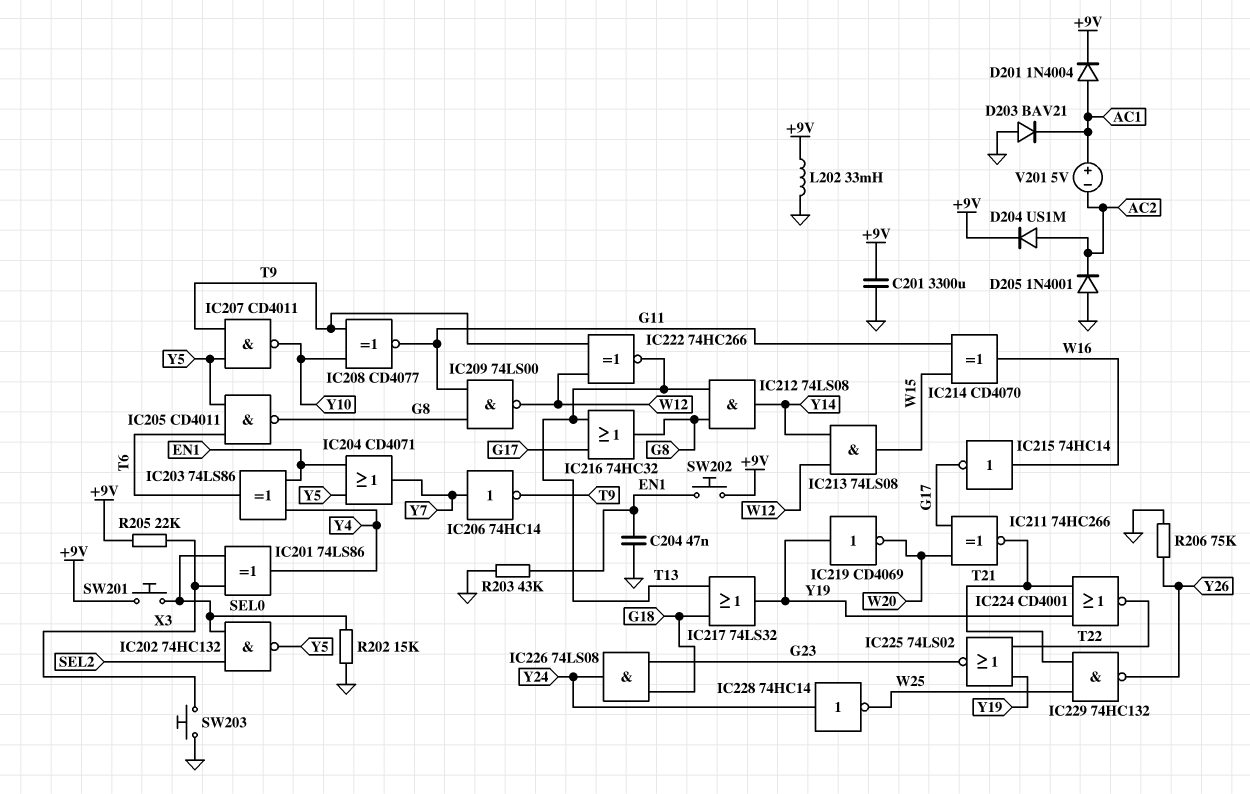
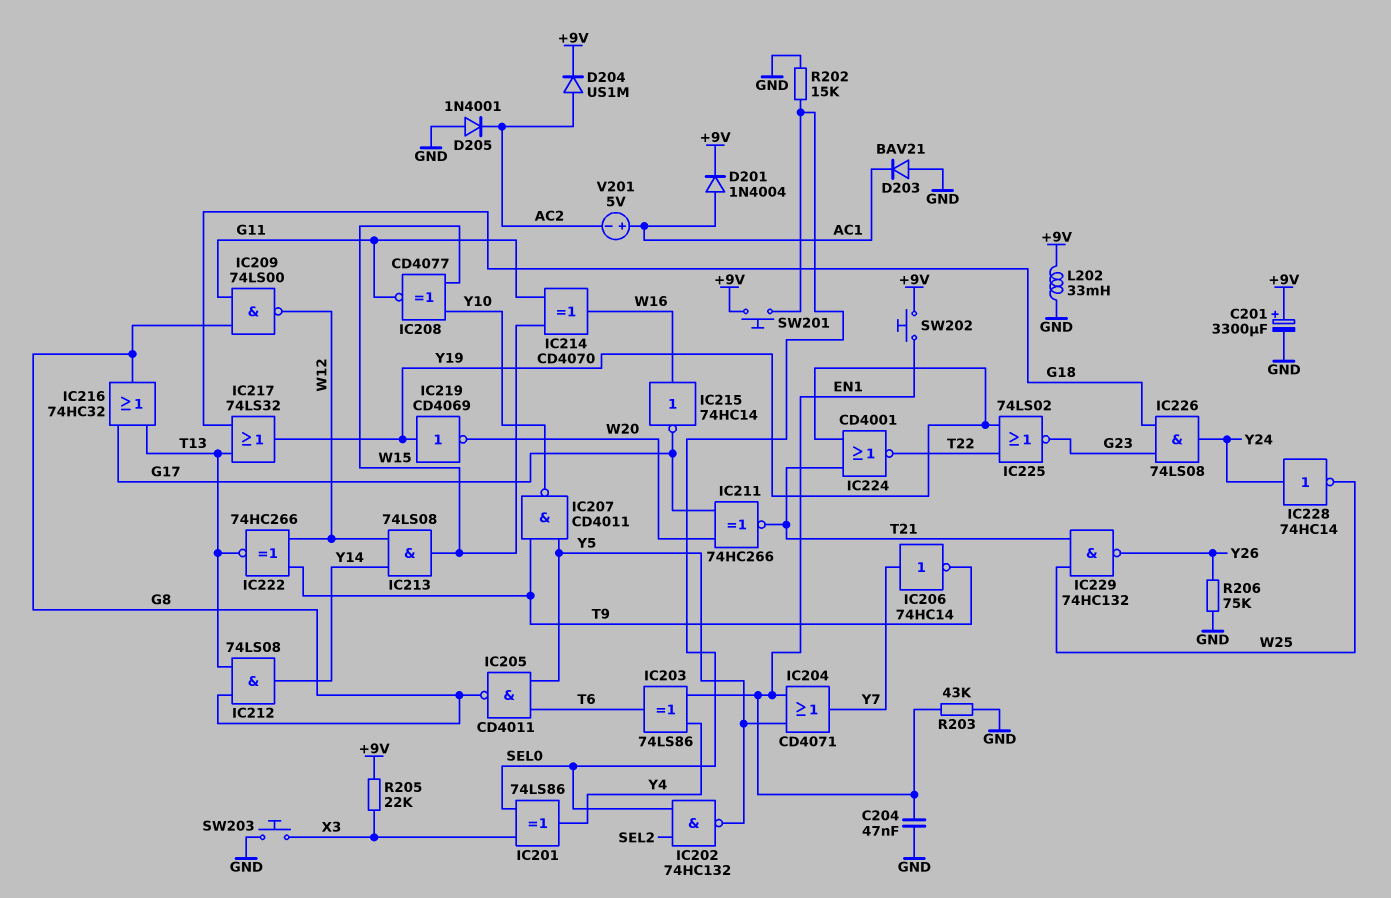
C201: 3300uF (+9V, GND) -> 3300uF (plus +9V, minus GND)
IC208: XNOR CD4077 (in T9, in Y10, out G11) -> XNOR CD4077 (in W15, in Y10, out G11)

